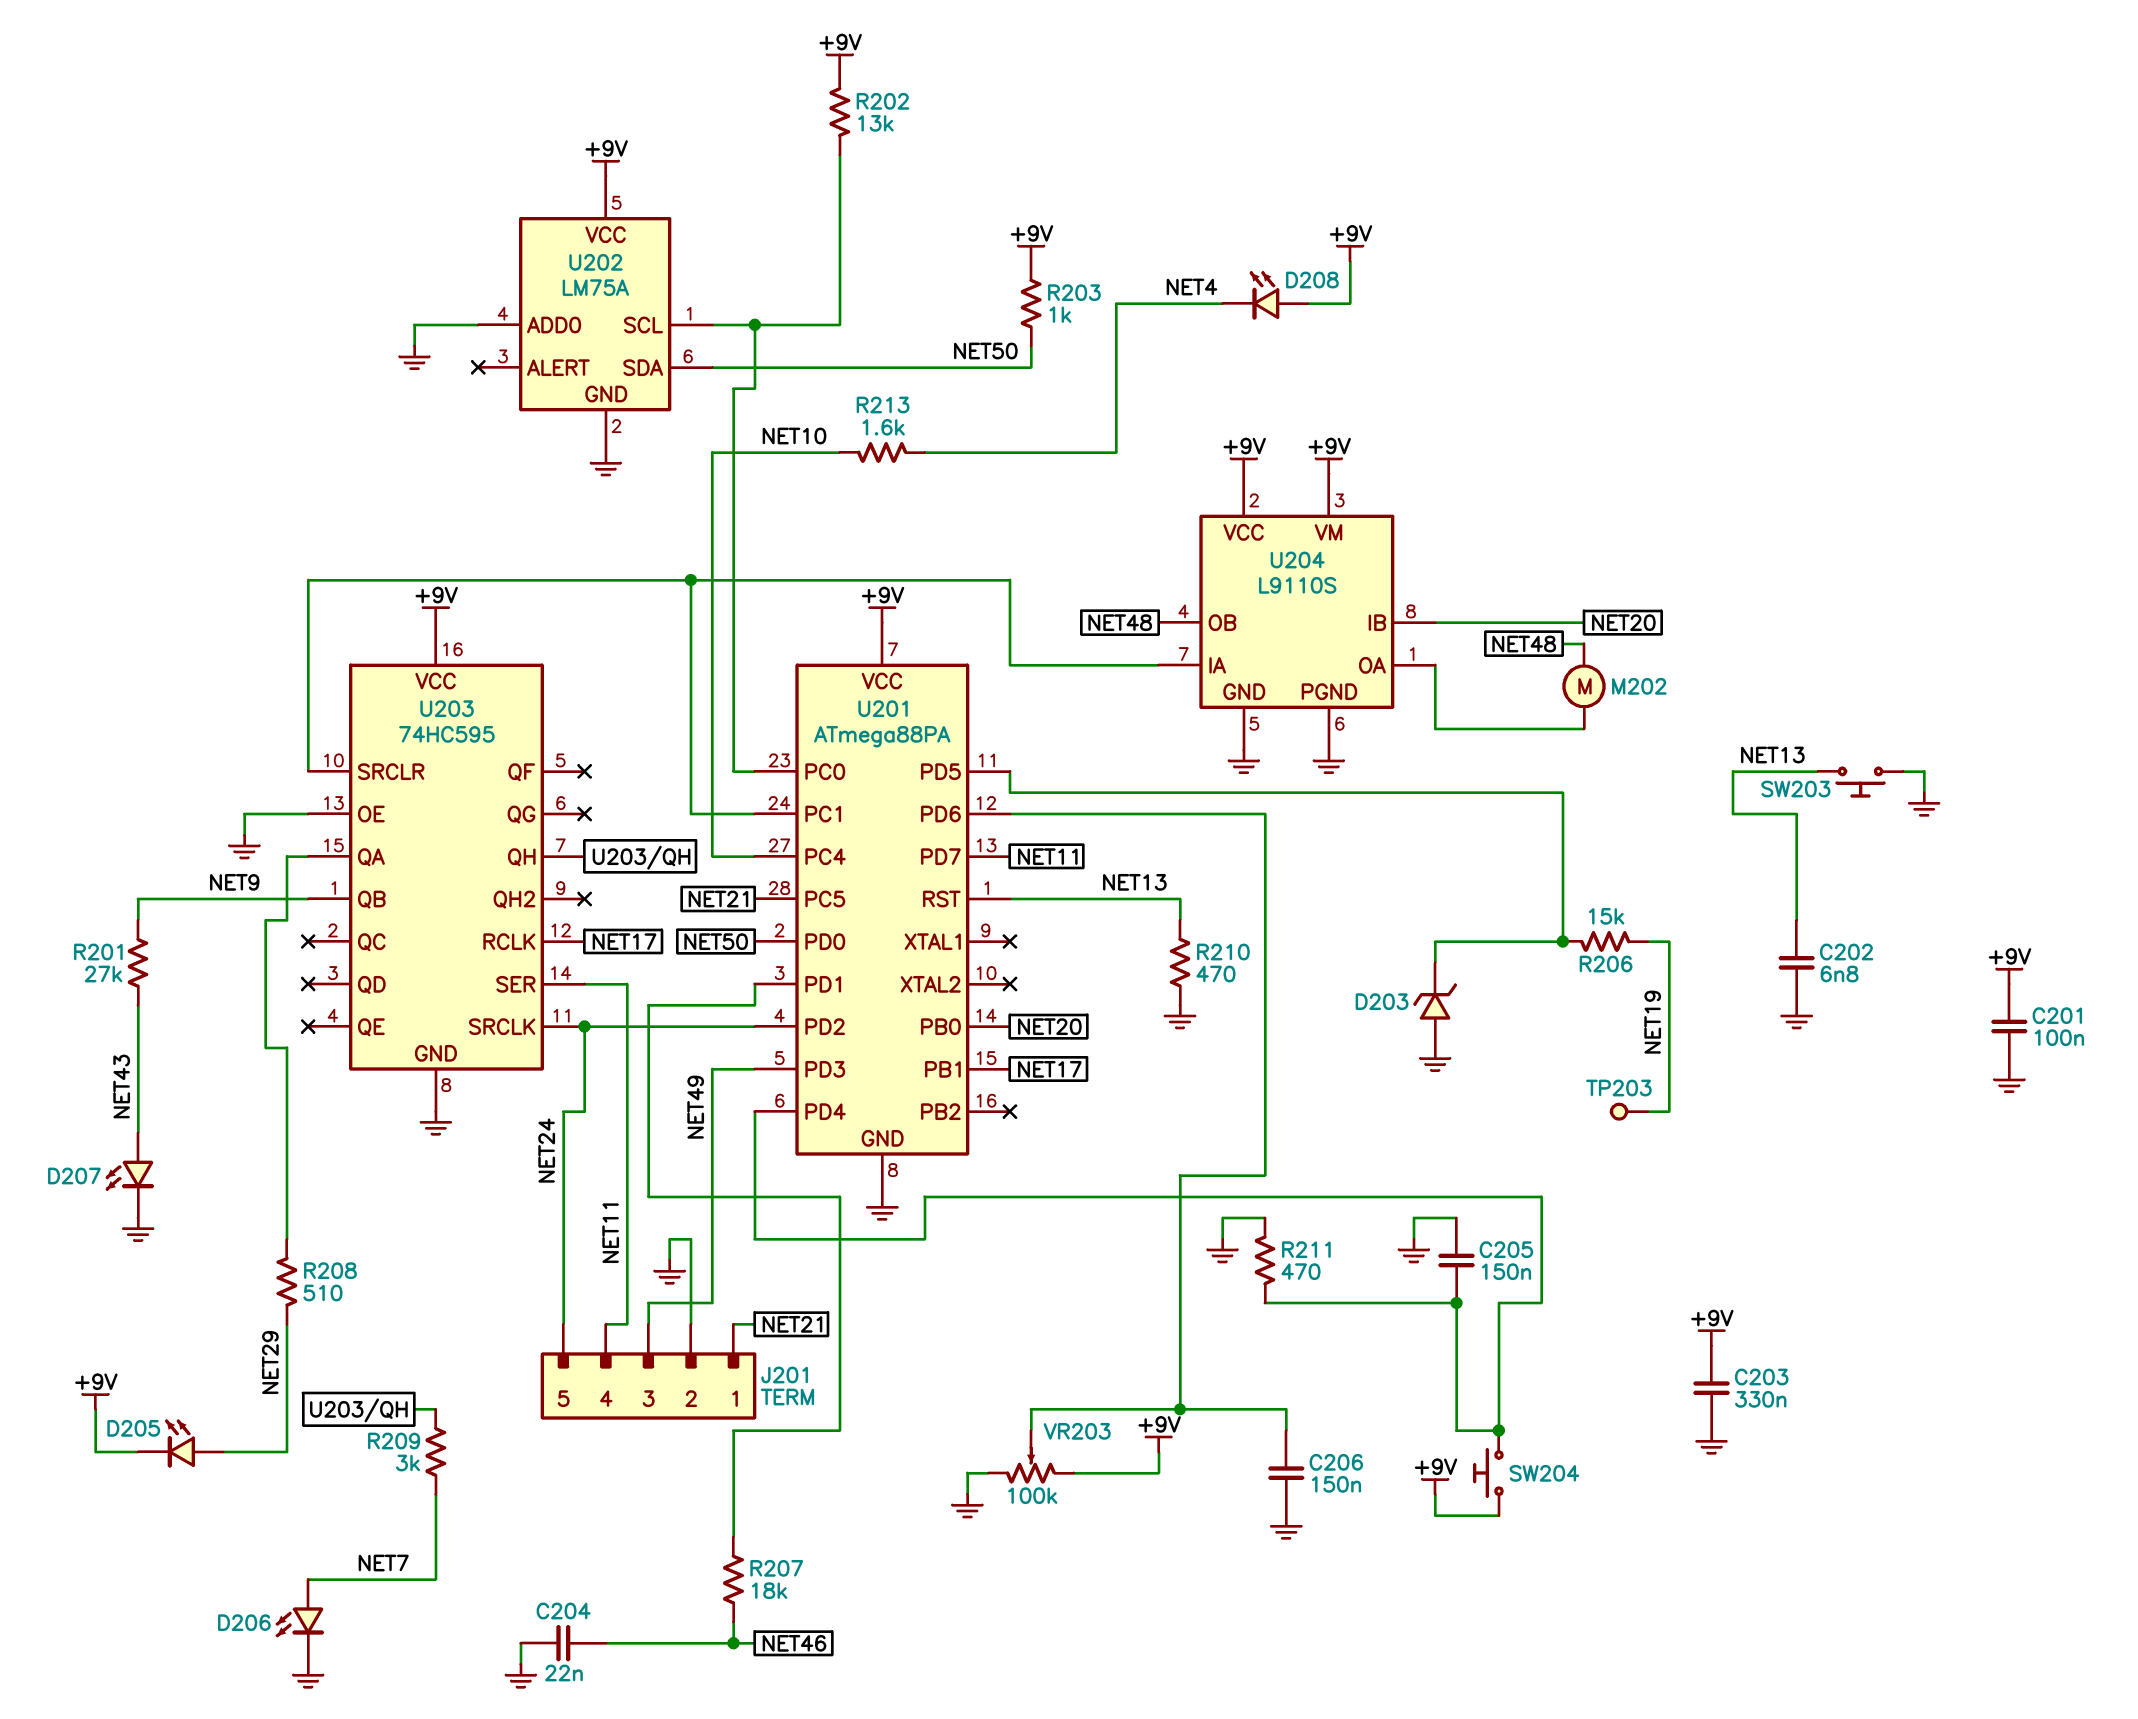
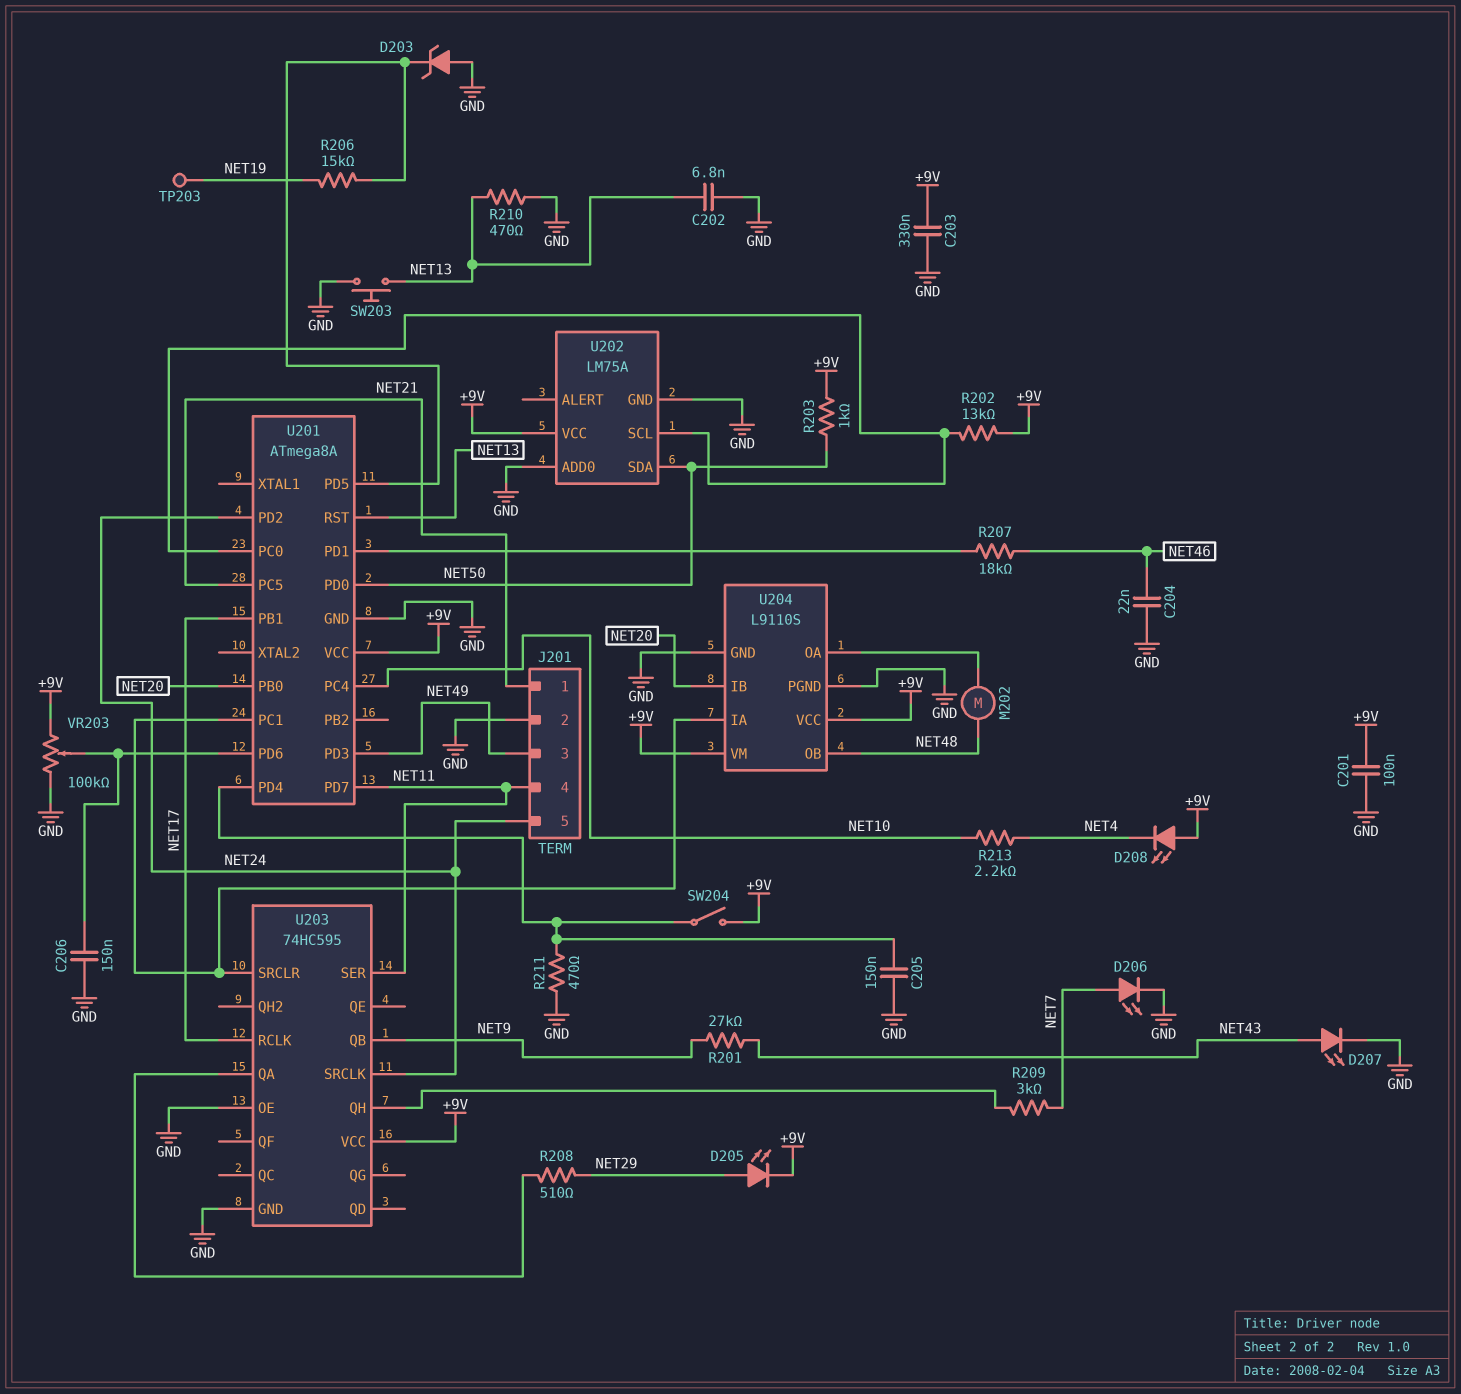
R213: 1.6k (NET4, NET10) -> 2.2k (NET4, NET10)
SW204: button (+9V, U201/PD4) -> switch (+9V, U201/PD4)
U201: ATmega88PA -> ATmega8A

